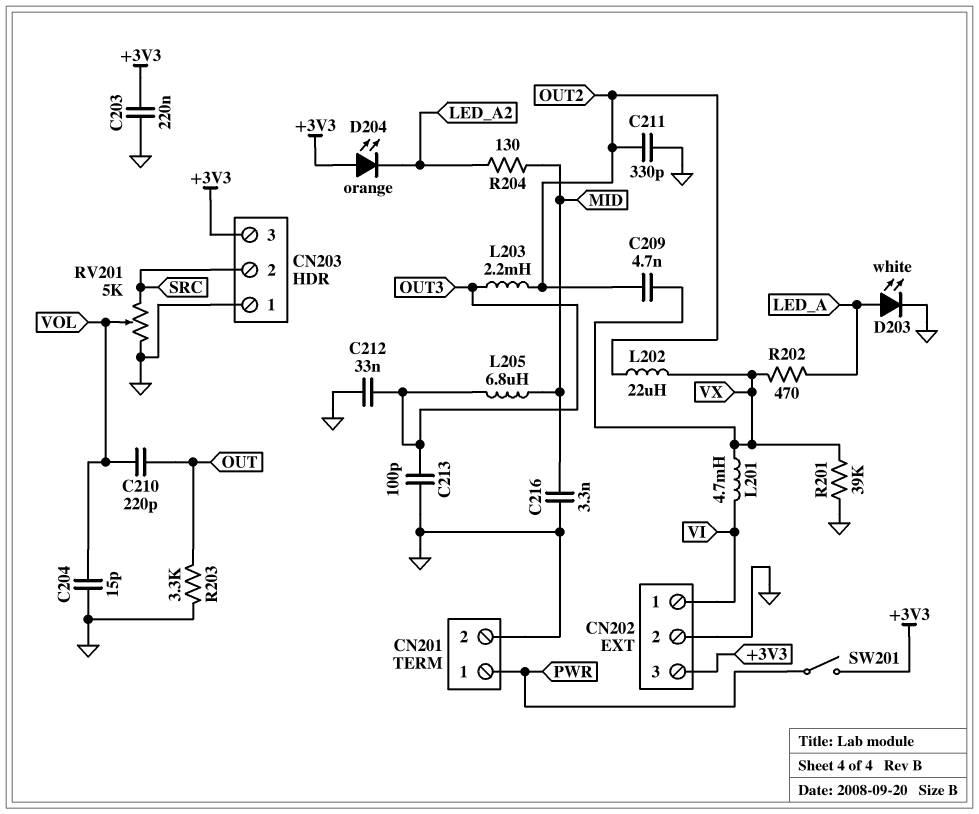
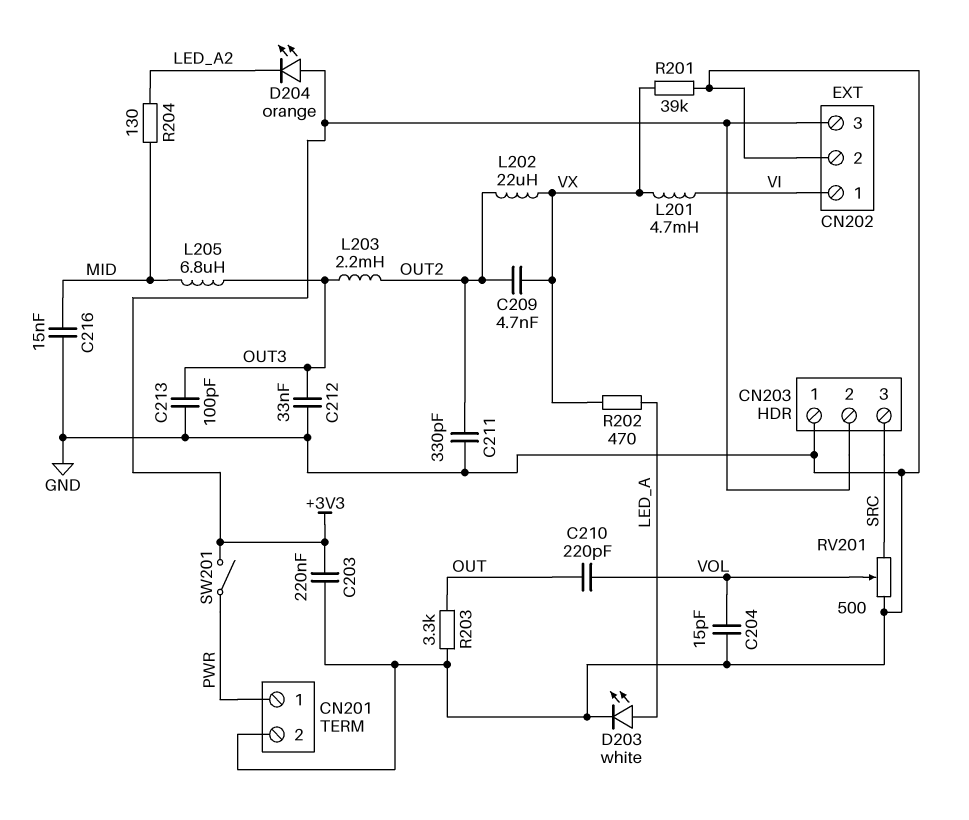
C216: 3.3nF (GND, MID) -> 15nF (GND, MID)
CN203 pin 2: SRC -> +3V3
CN203 pin 3: +3V3 -> SRC
RV201: 5k (GND, SRC, wiper VOL) -> 500 (GND, SRC, wiper VOL)

